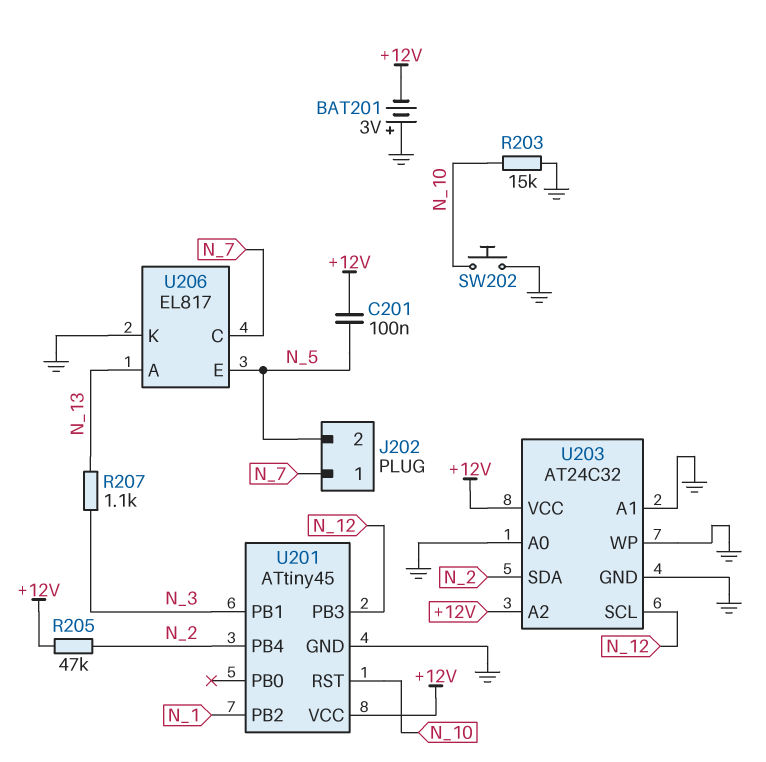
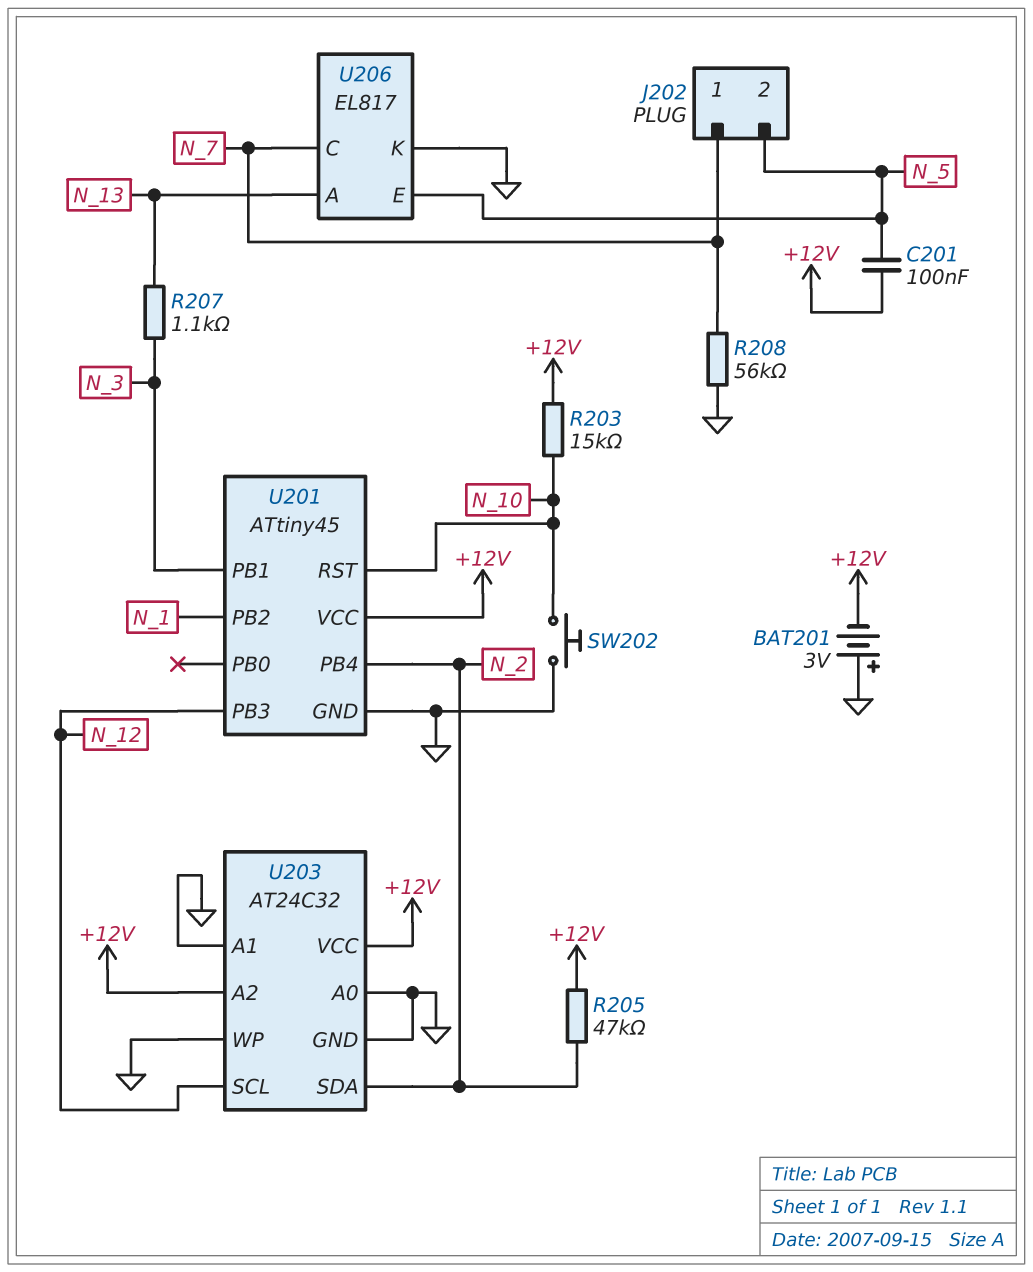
R203: 15k (GND, N_10) -> 15k (+12V, N_10)
R208: none -> 56k (GND, N_7)

